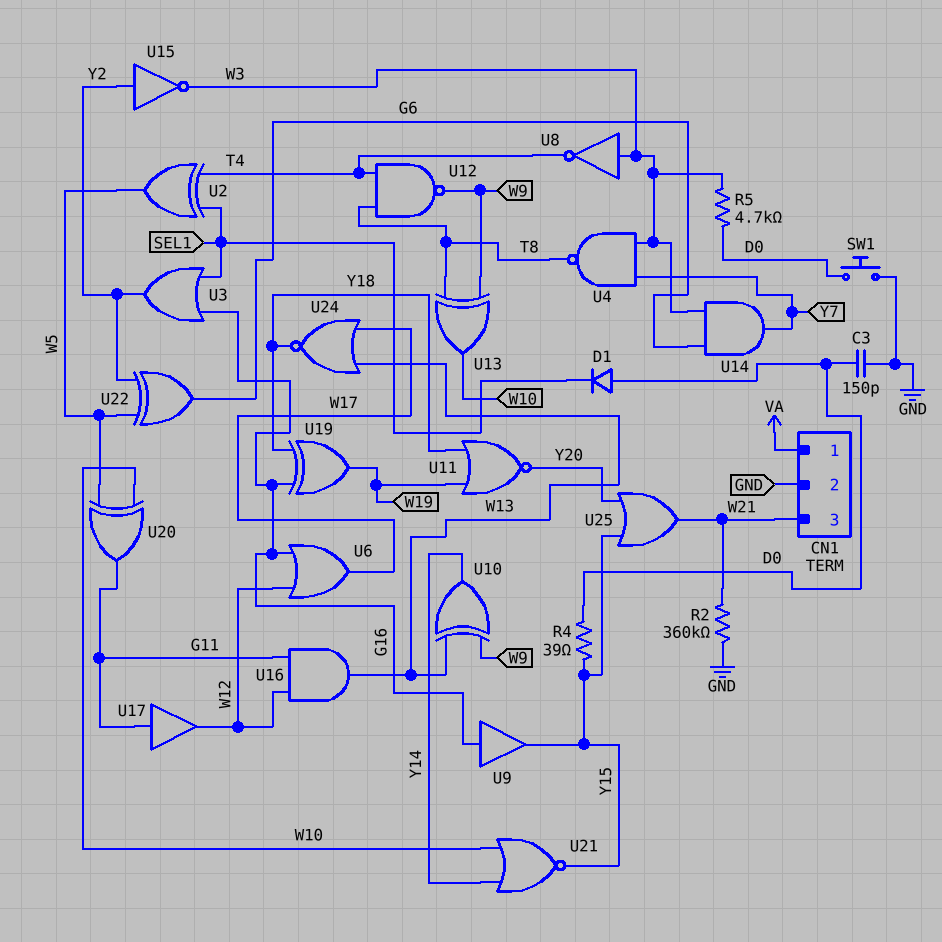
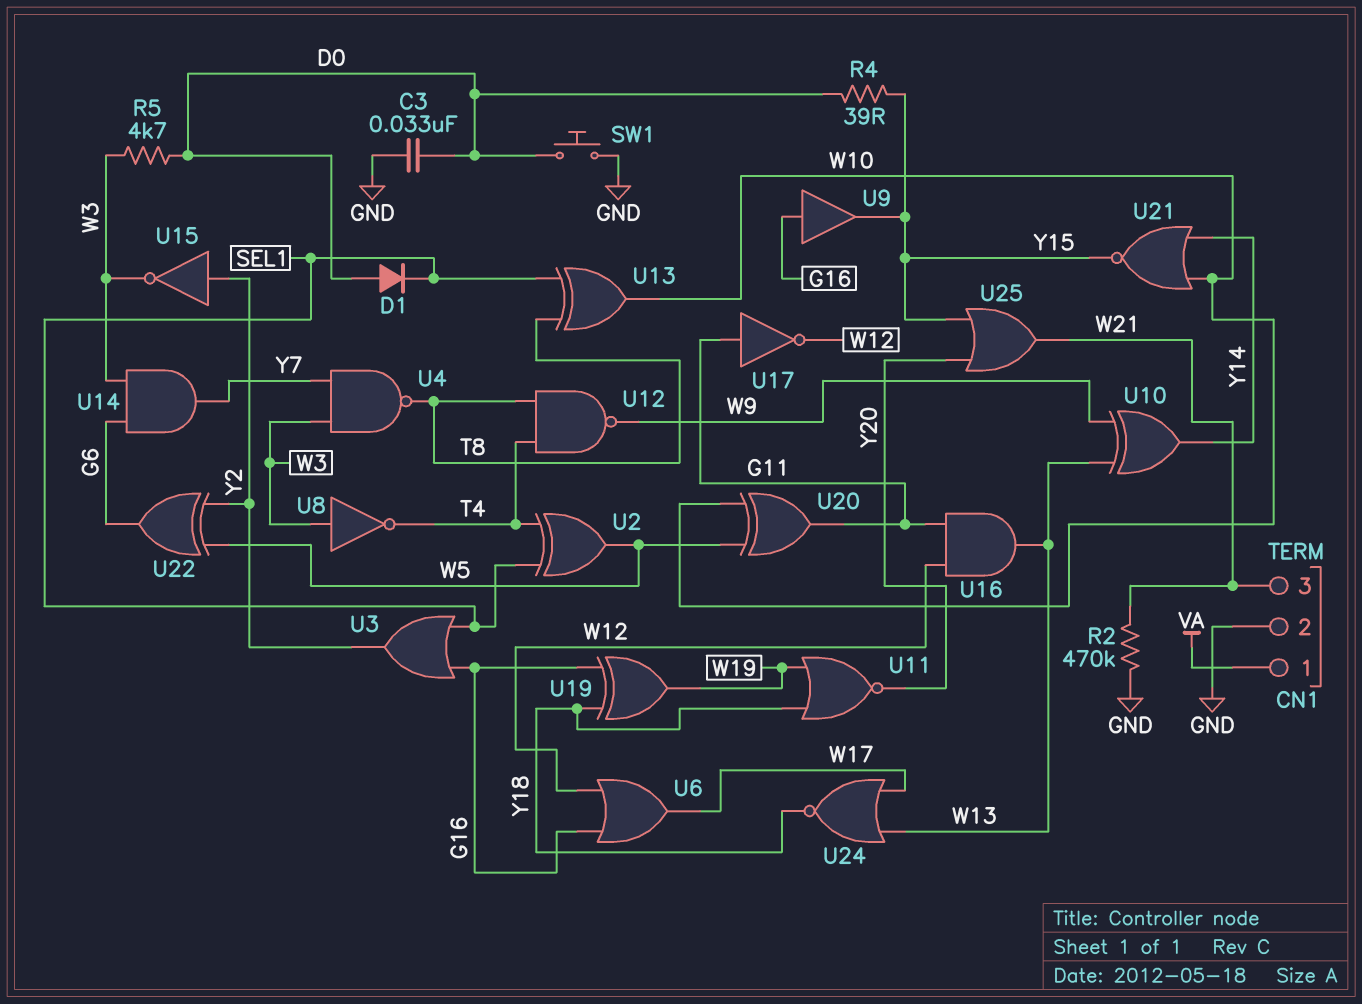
C3: 150pF (D0, GND) -> 33nF (D0, GND)
R2: 360k (GND, W21) -> 470k (GND, W21)
U13: XOR (in T8, in W9, out W10) -> XOR (in SEL1, in T8, out W10)
U17: buffer (in G11, out W12) -> NOT (in G11, out W12)

